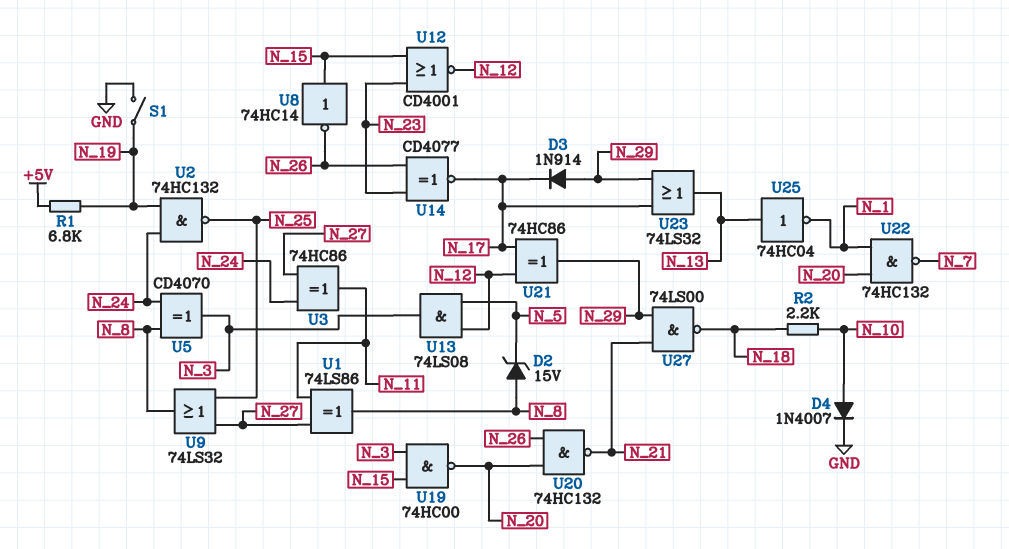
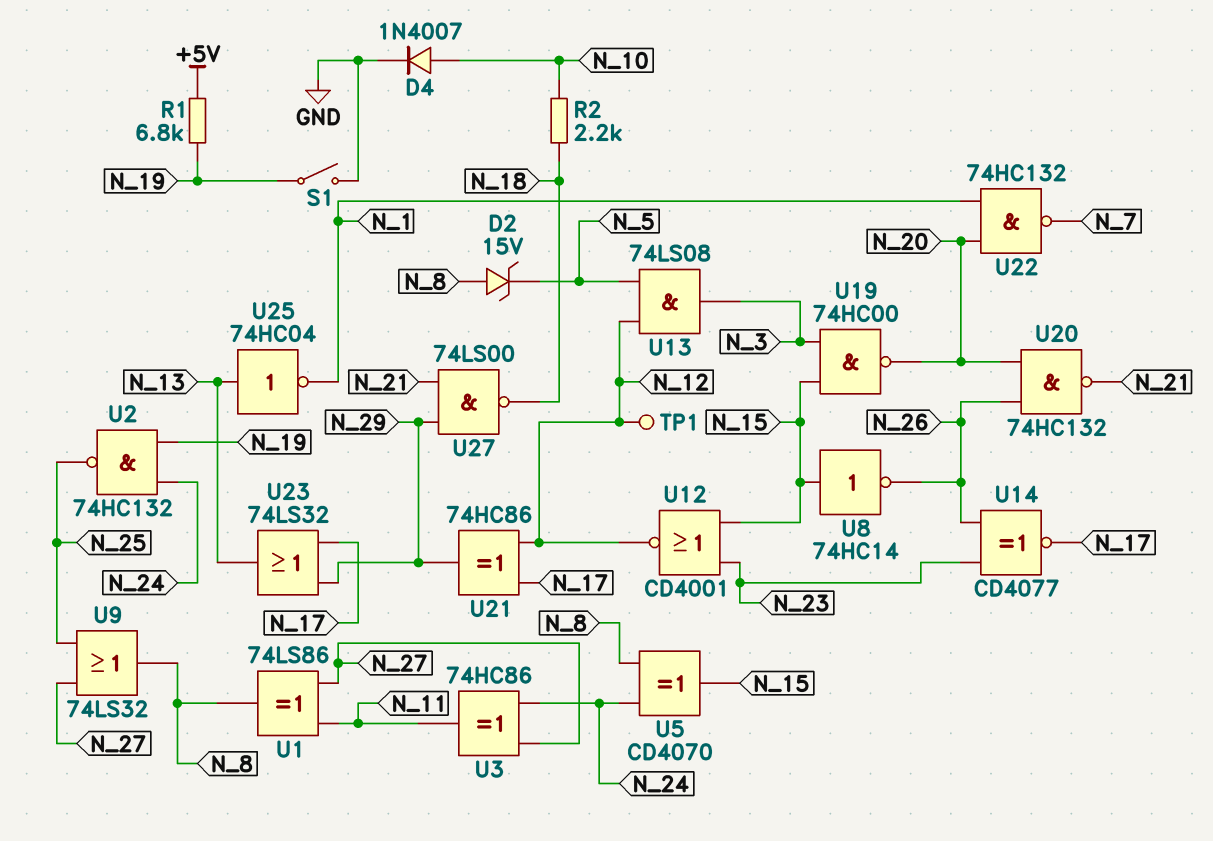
D3: diode 1N914 (A N_29, K N_17) -> none
TP1: none -> test point (N_12)
U5: XOR CD4070 (in N_8, in N_24, out N_3) -> XOR CD4070 (in N_8, in N_24, out N_15)

